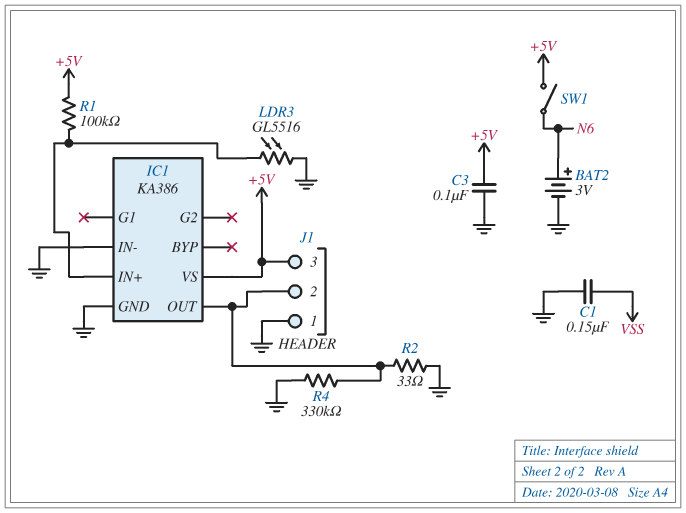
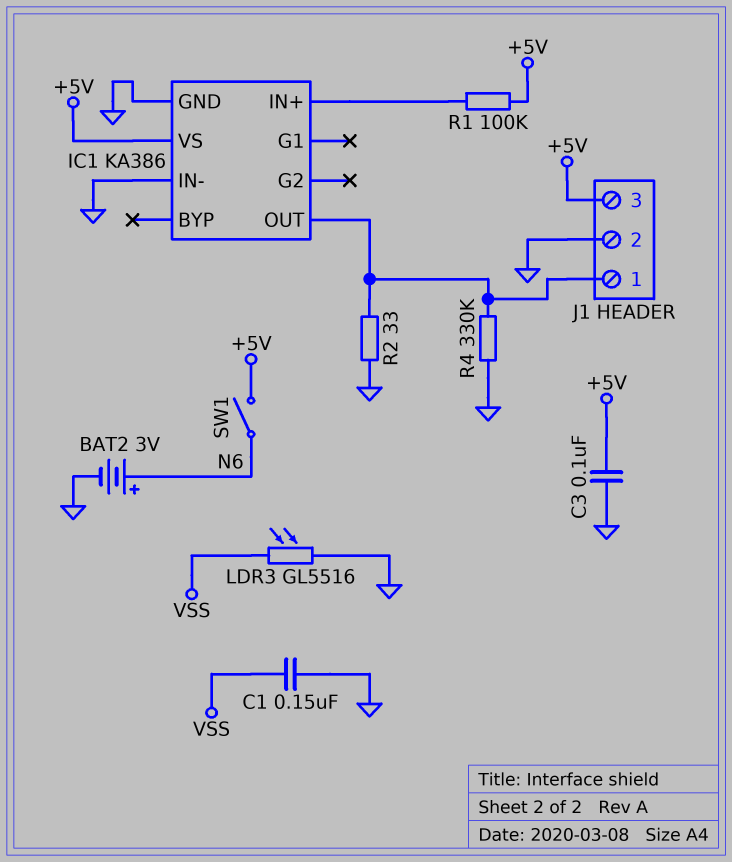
J1 pin 1: GND -> IC1/OUT
J1 pin 2: IC1/OUT -> GND
LDR3: GL5516 (GND, IC1/IN+) -> GL5516 (GND, VSS)

